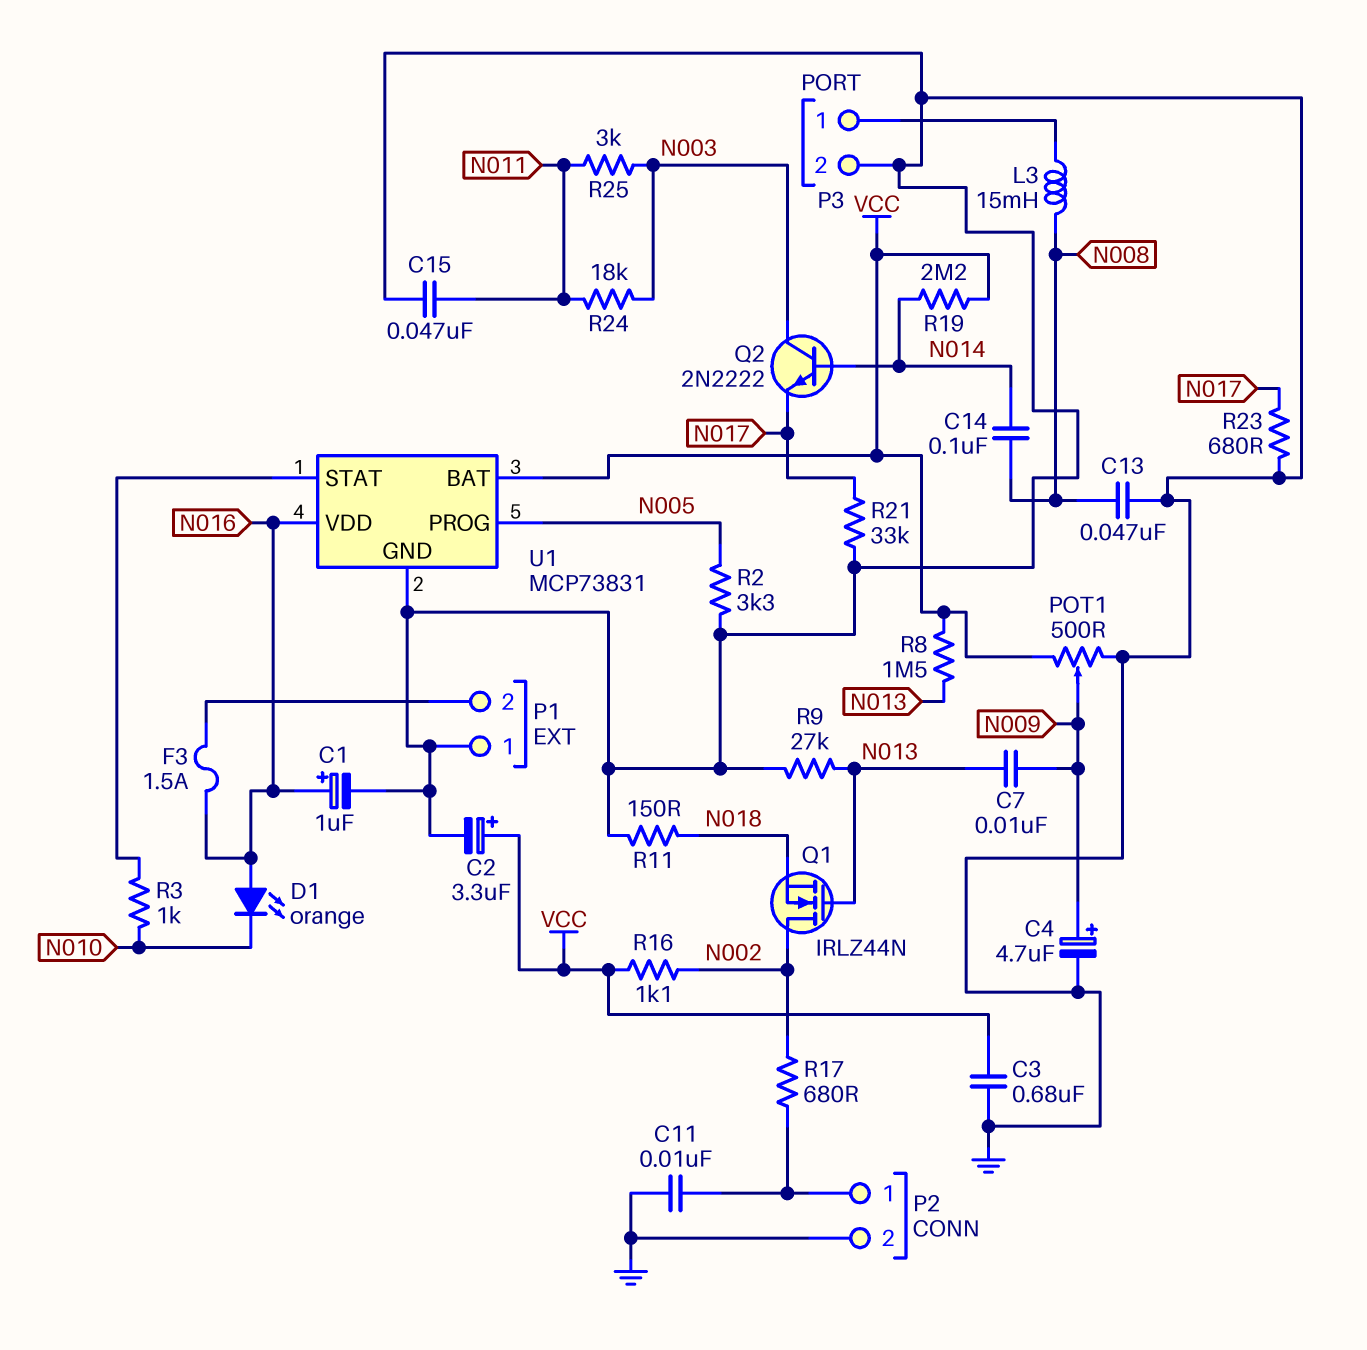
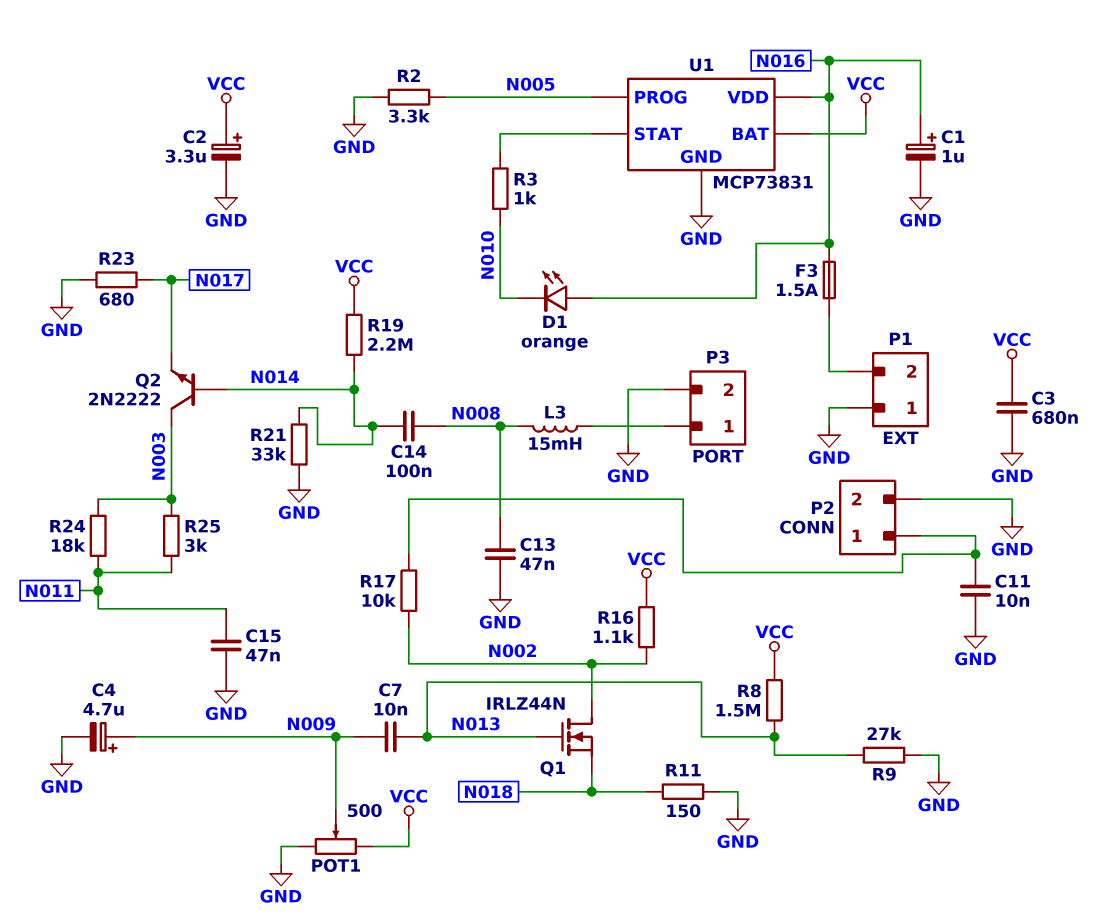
R17: 680 (N002, P2/1) -> 10k (N002, P2/1)
R21: 33k (GND, N017) -> 33k (GND, N014)

